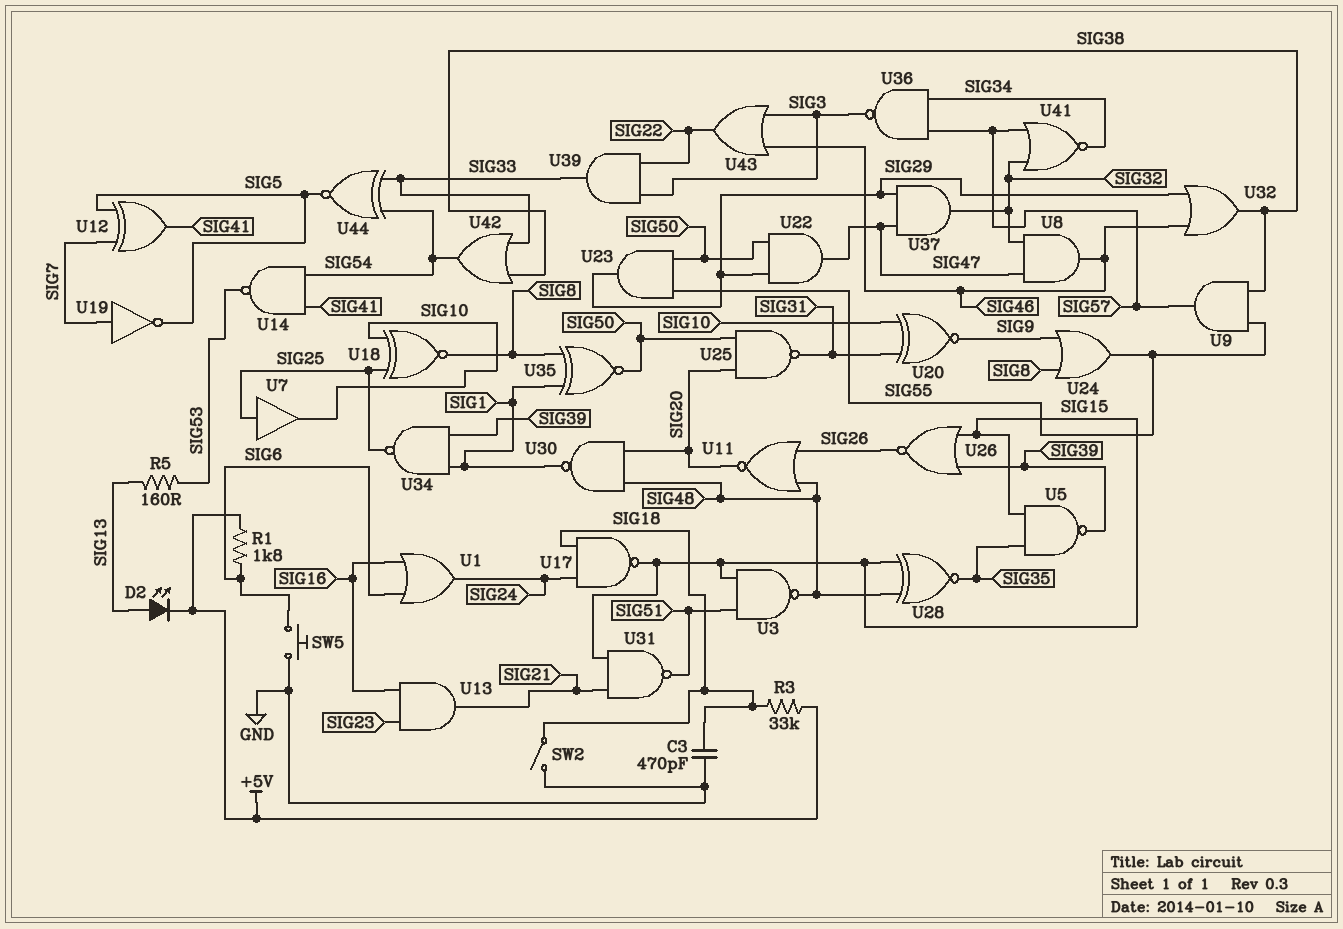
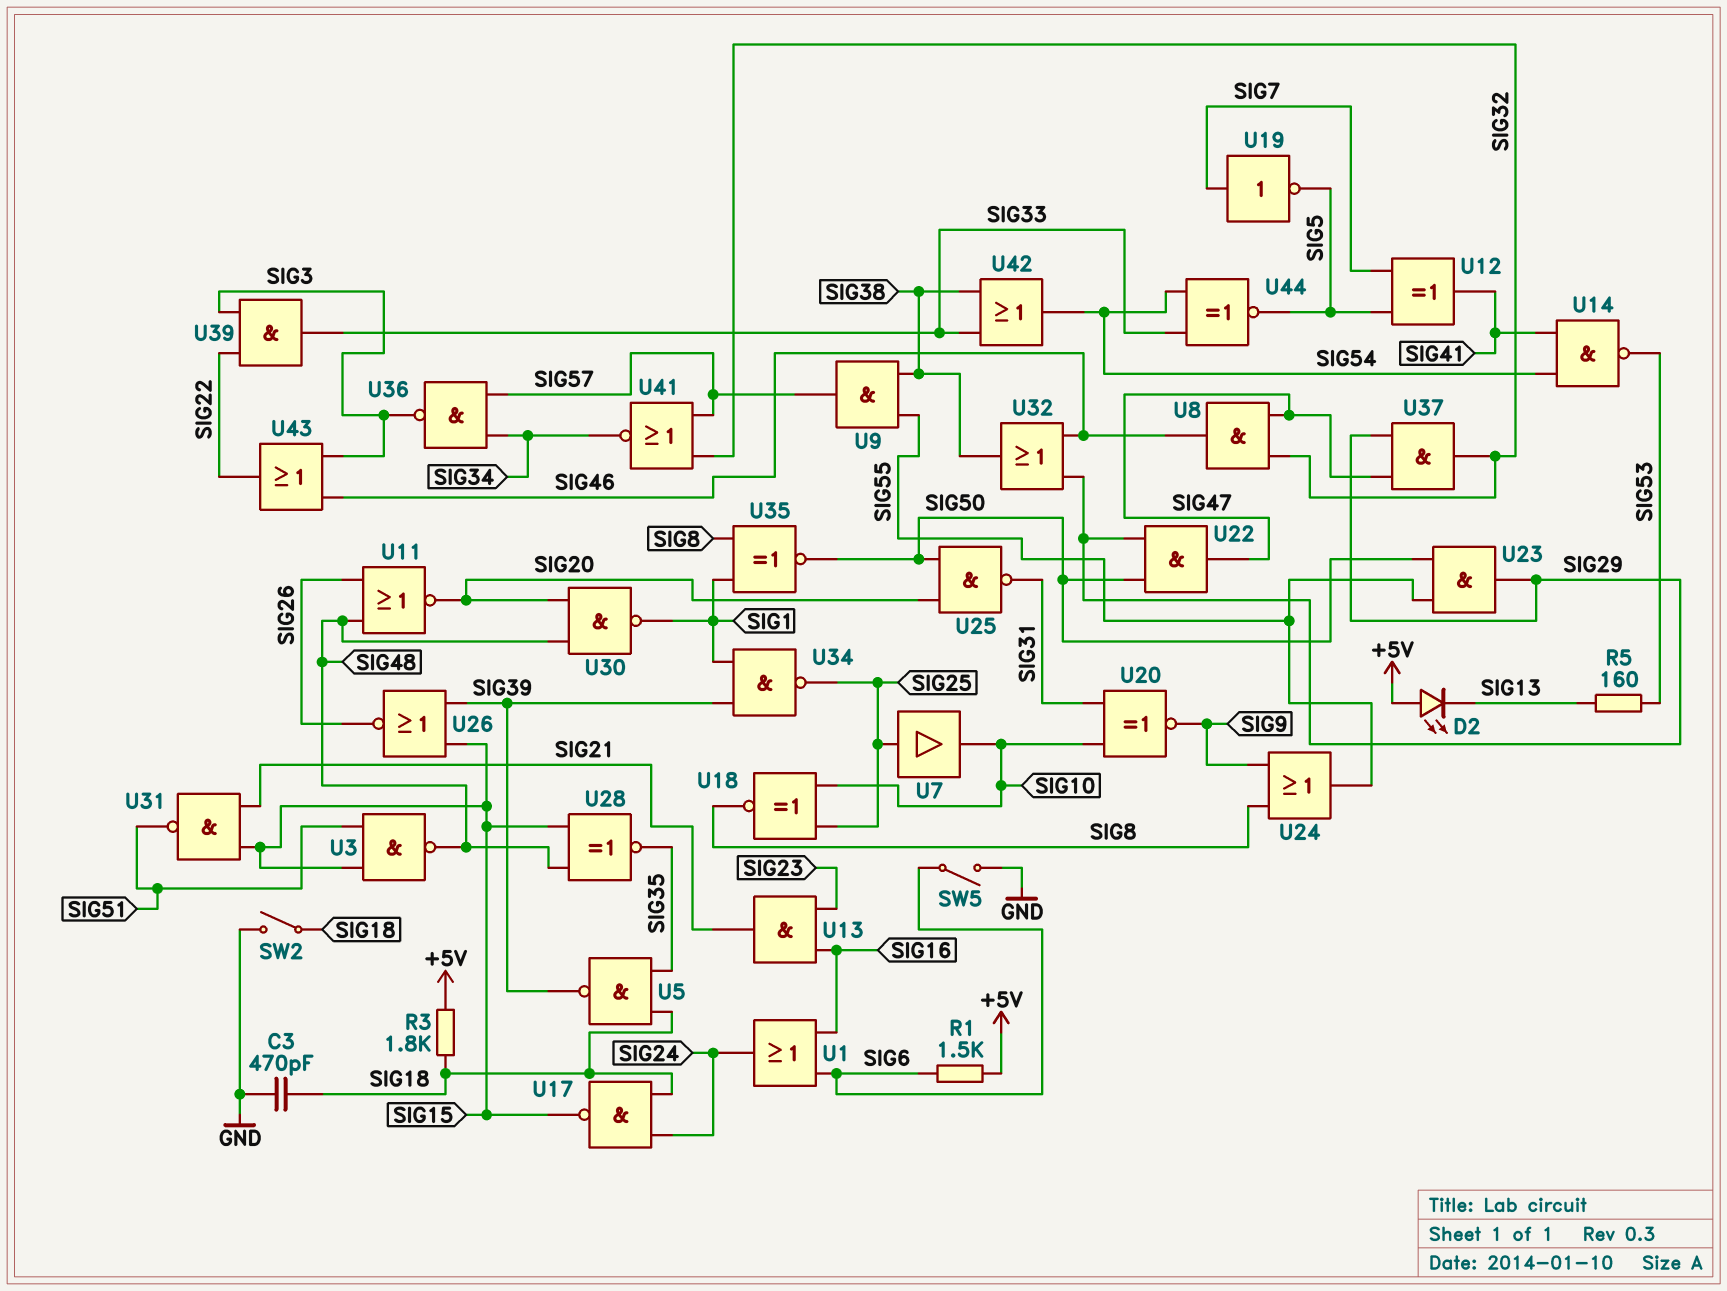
D2: LED (A SIG13, K +5V) -> LED (A +5V, K SIG13)
R1: 1.8k (+5V, SIG6) -> 1.5k (+5V, SIG6)
R3: 33k (+5V, SIG18) -> 1.8k (+5V, SIG18)
SW5: button (GND, SIG6) -> switch (GND, SIG6)
U5: NAND (in SIG15, in SIG35, out SIG39) -> NAND (in SIG18, in SIG35, out SIG39)

